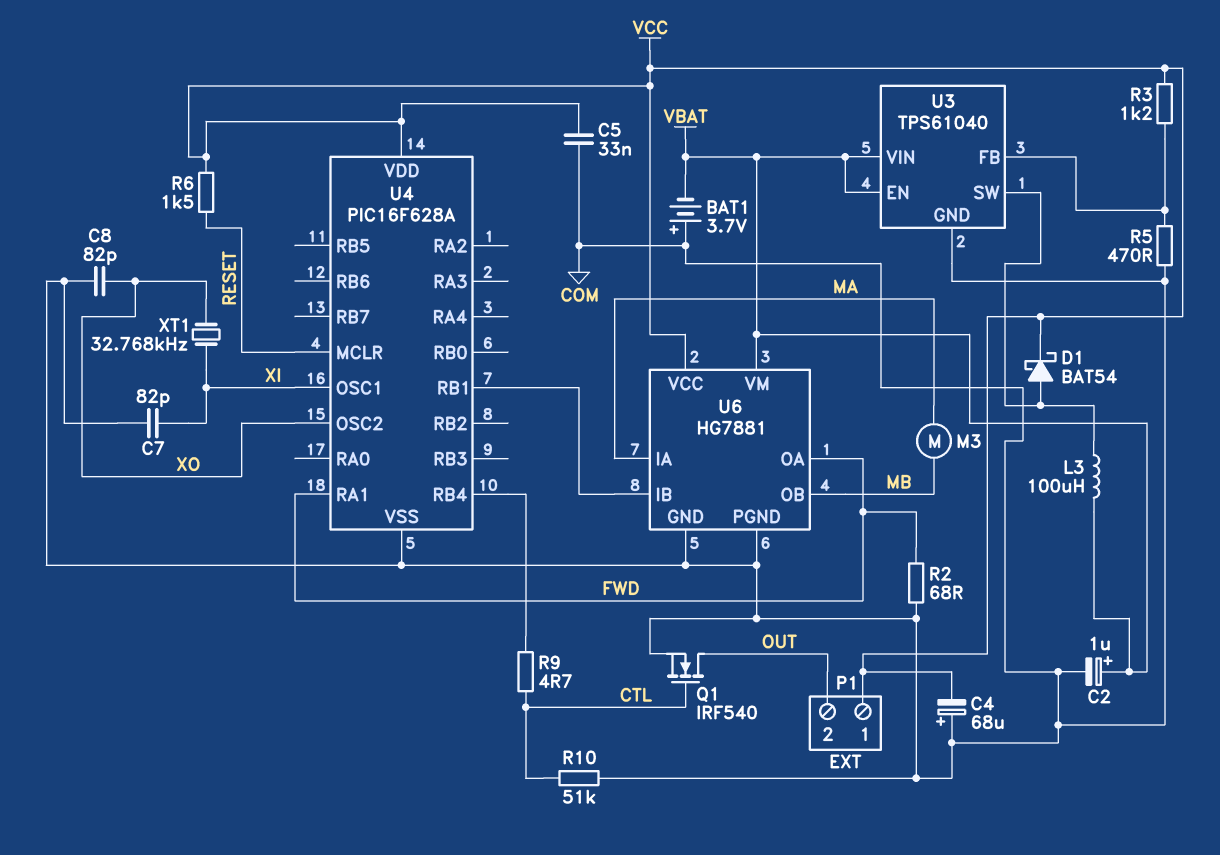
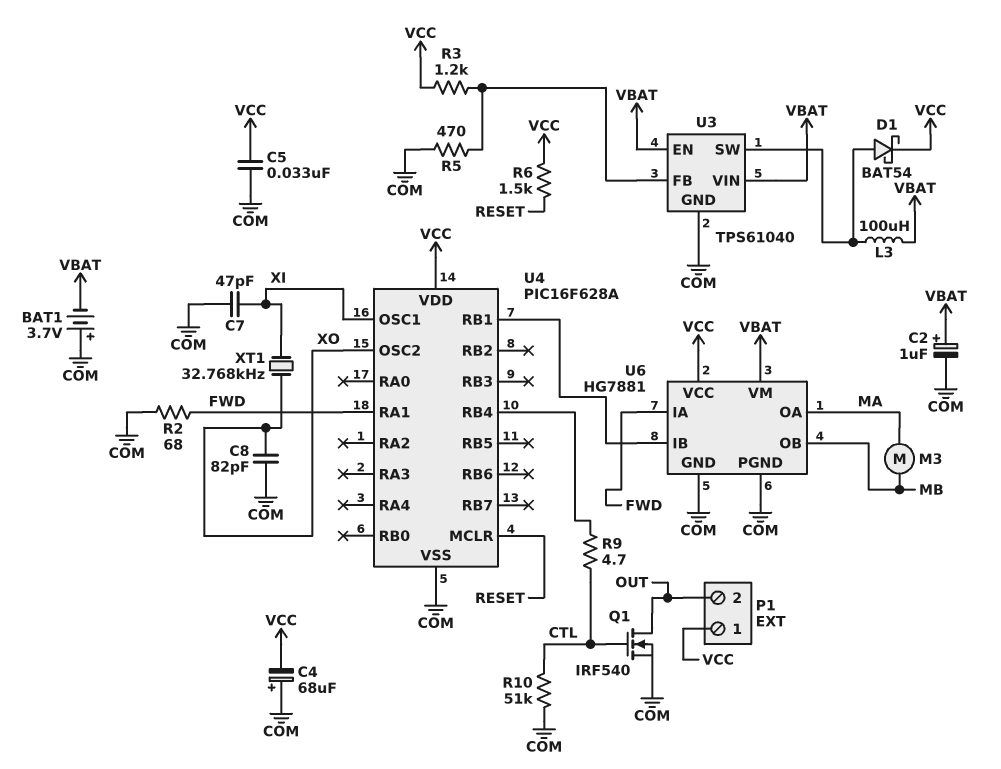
C7: 82pF (COM, XI) -> 47pF (COM, XI)
U6 pin IA: MA -> FWD
U6 pin OA: FWD -> MA

